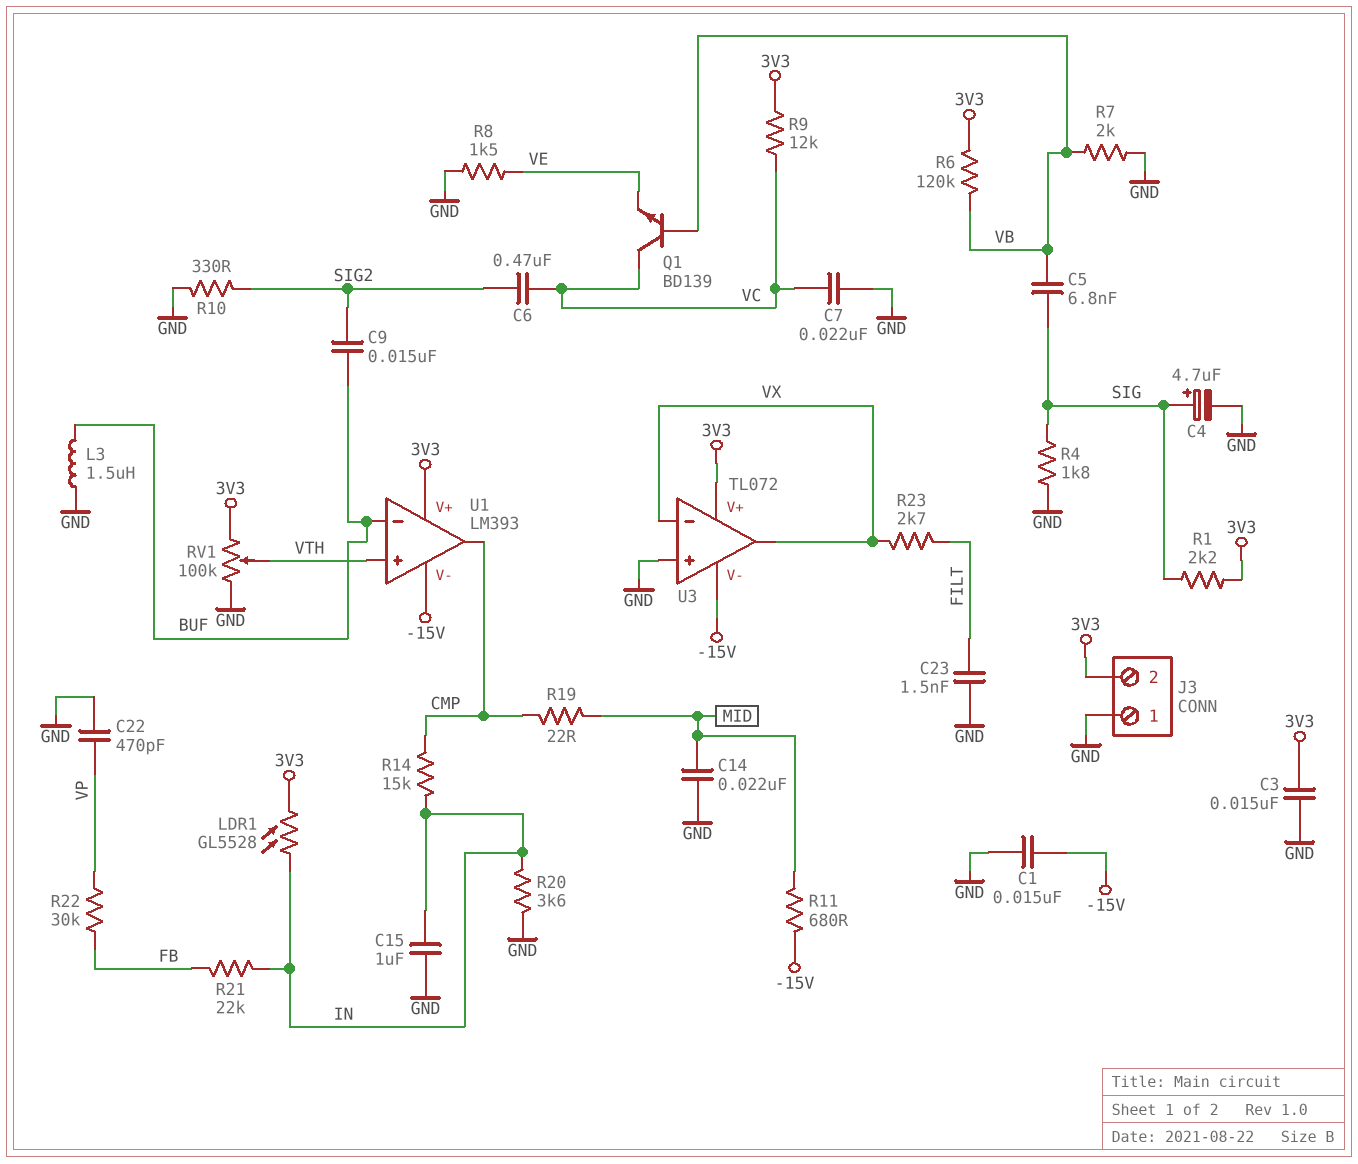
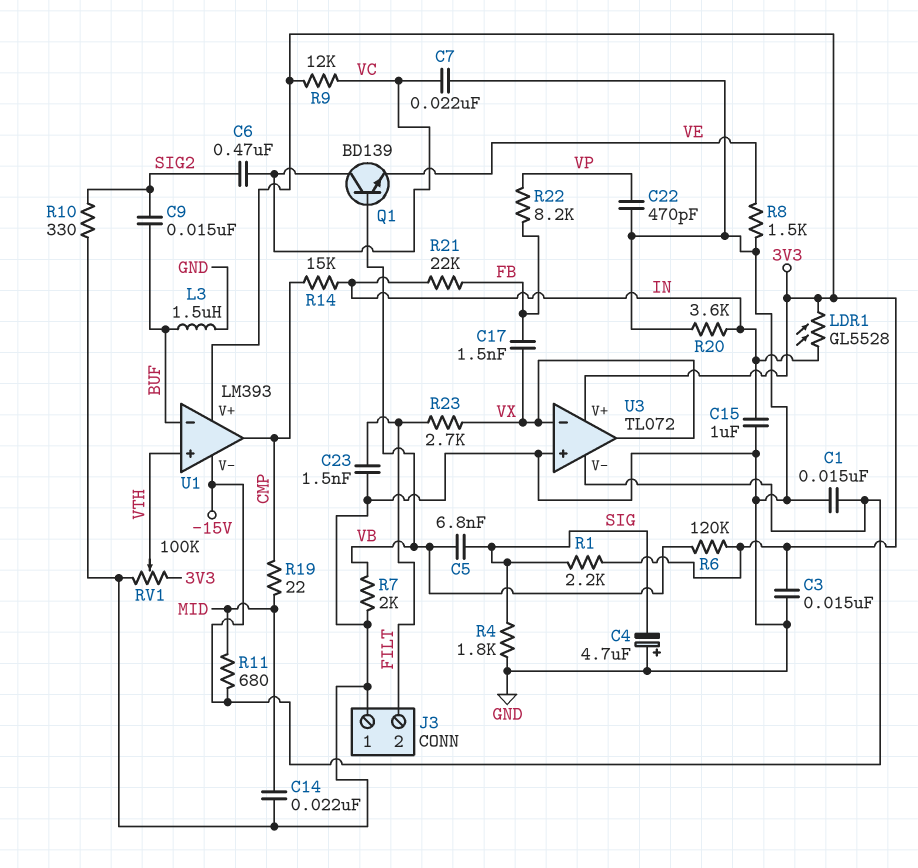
C4: 4.7uF (plus SIG, minus GND) -> 4.7uF (plus GND, minus SIG)
C17: none -> 1.5nF (FB, VX)
J3 pin 2: 3V3 -> FILT
R22: 30k (FB, VP) -> 8.2k (FB, VP)

